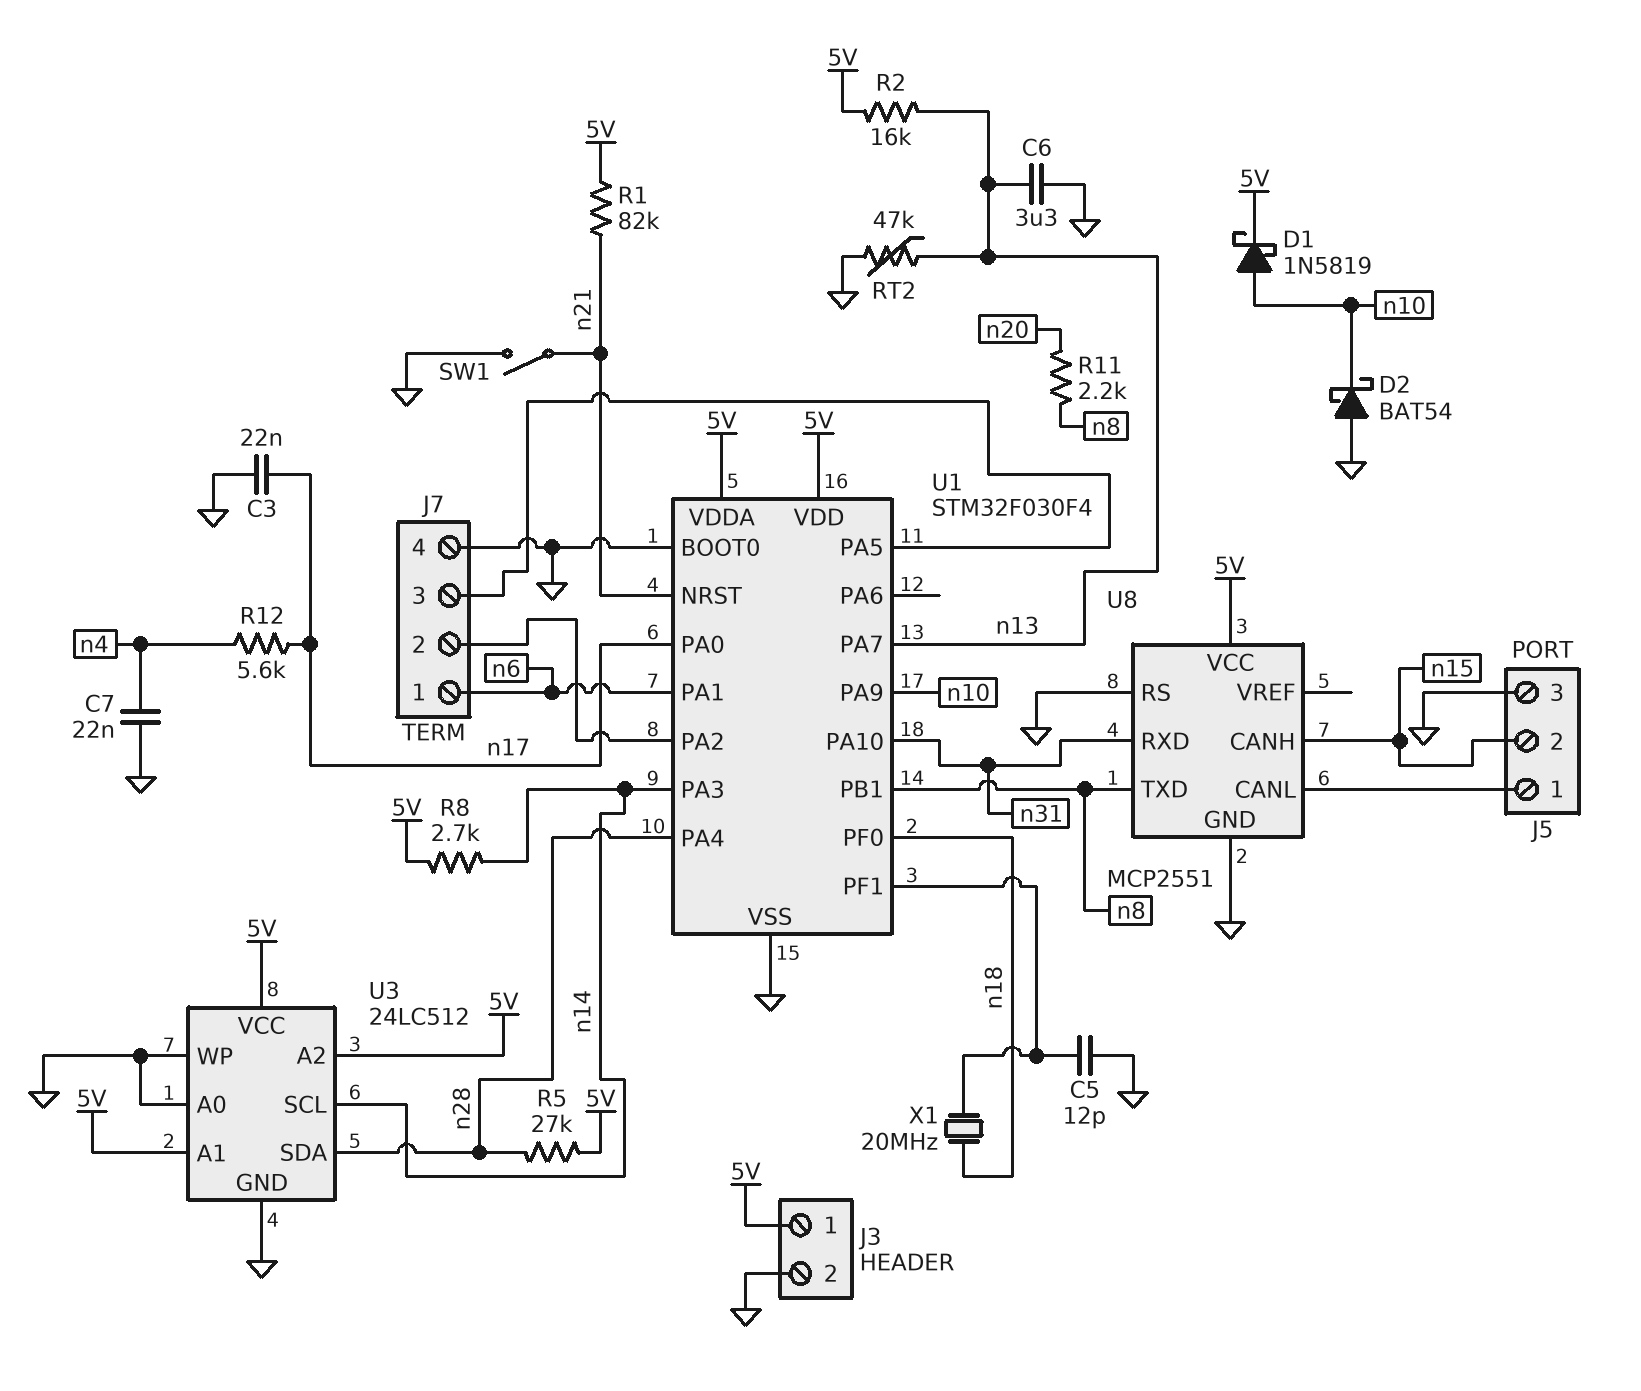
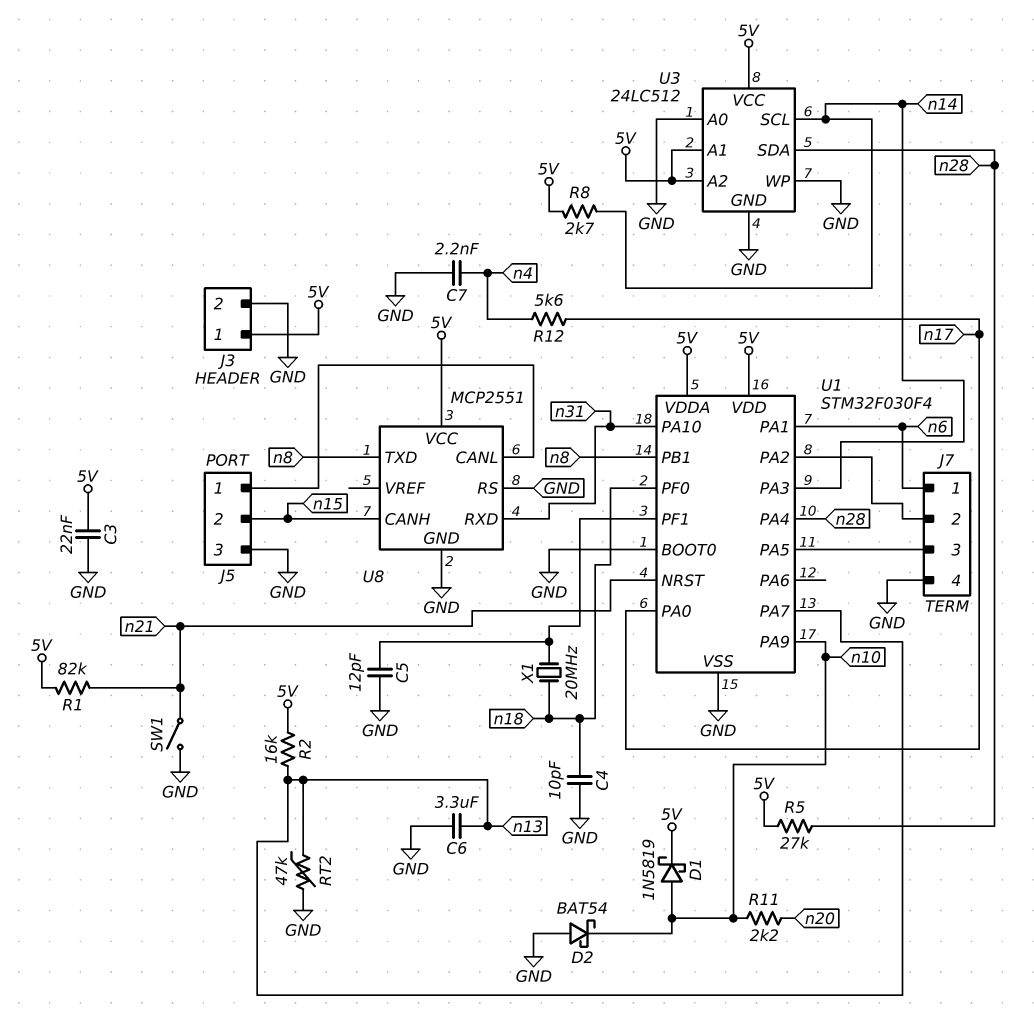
C3: 22nF (GND, n17) -> 22nF (5V, GND)
C4: none -> 10pF (GND, n18)
C7: 22nF (GND, n4) -> 2.2nF (GND, n4)
R11: 2.2k (n8, n20) -> 2.2k (n10, n20)

